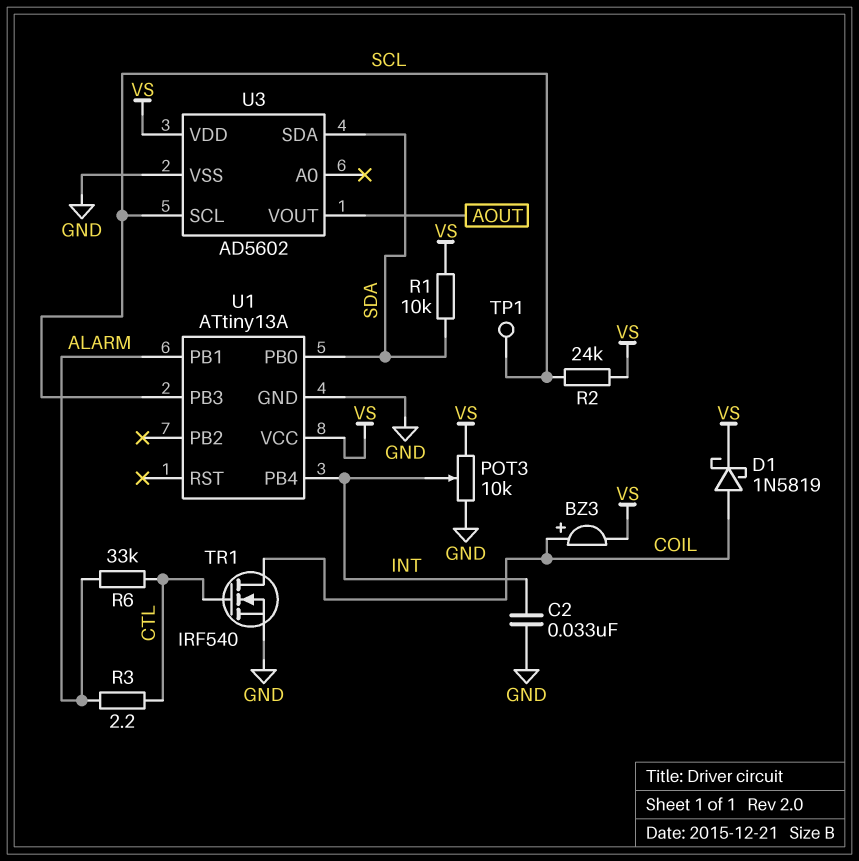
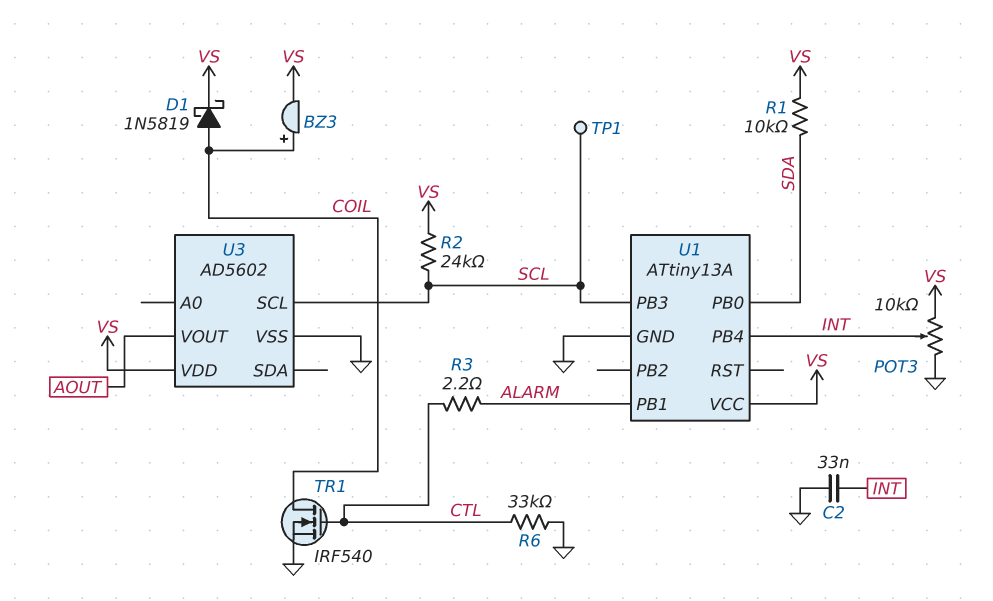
R6: 33k (ALARM, CTL) -> 33k (CTL, GND)
U3 pin SDA: SDA -> none

